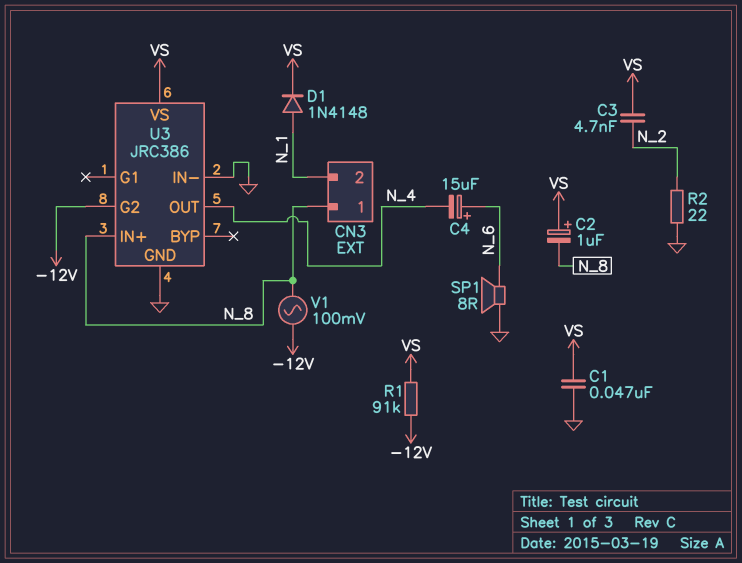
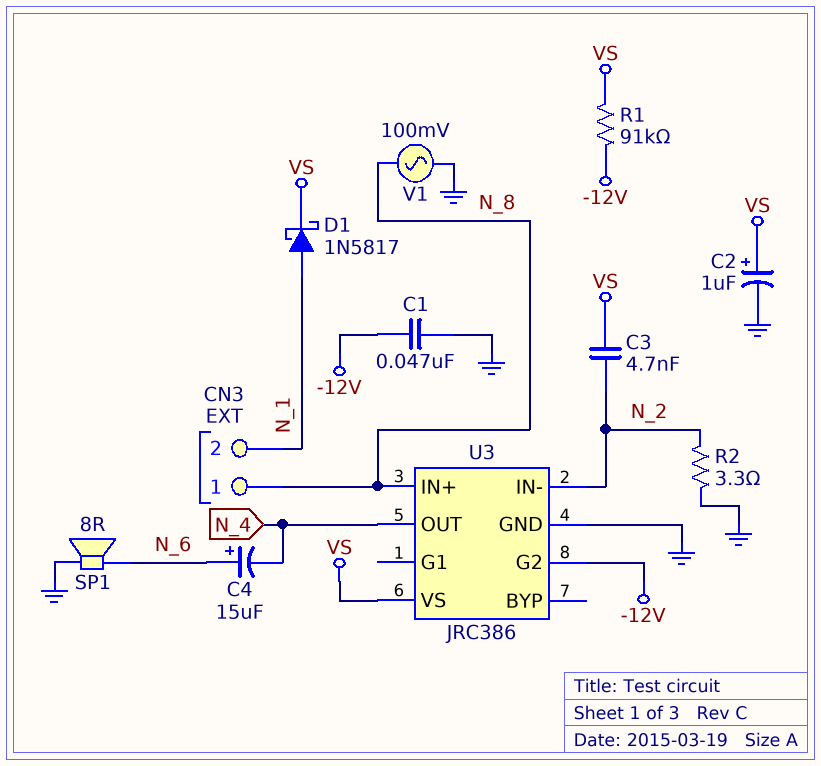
C1: 47nF (GND, VS) -> 47nF (-12V, GND)
C2: 1uF (plus VS, minus N_8) -> 1uF (plus VS, minus GND)
D1: diode 1N4148 (A N_1, K VS) -> schottky 1N5817 (A N_1, K VS)
R2: 22 (GND, N_2) -> 3.3 (GND, N_2)
U3 pin IN-: GND -> N_2
V1: AC 100mV (-12V, N_8) -> AC 100mV (GND, N_8)

